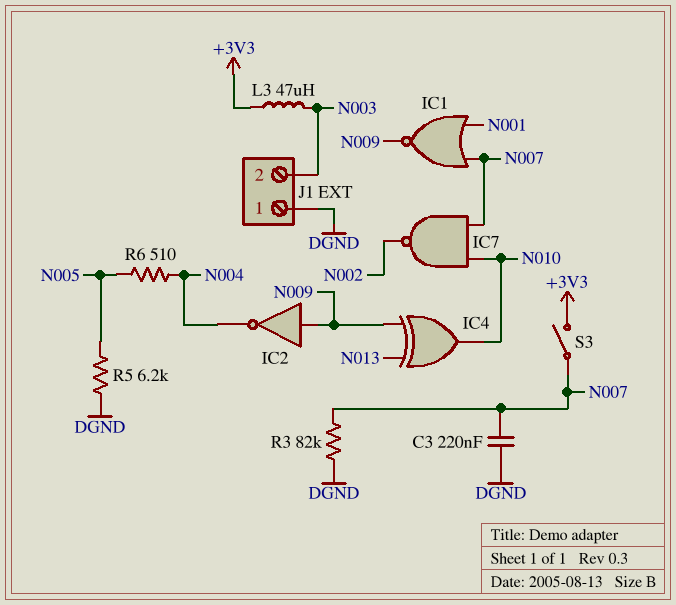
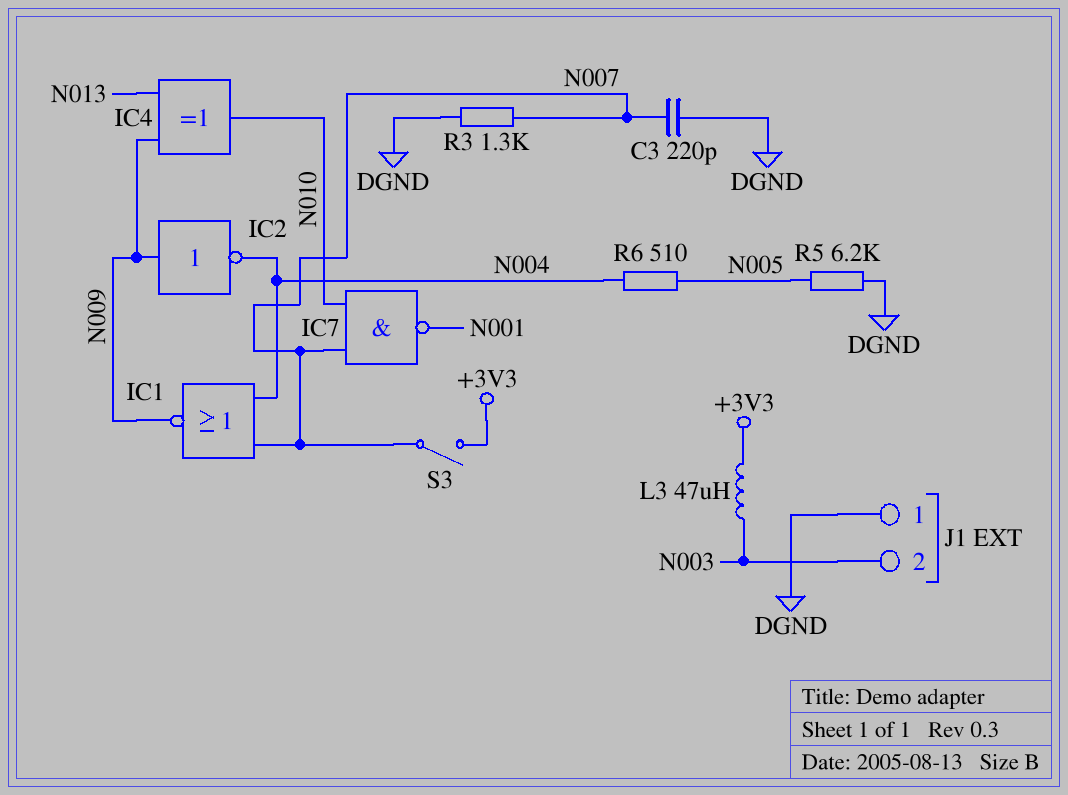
C3: 220nF (DGND, N007) -> 220pF (DGND, N007)
IC1: NOR (in N001, in N007, out N009) -> NOR (in N004, in N007, out N009)
IC7: NAND (in N007, in N010, out N002) -> NAND (in N007, in N010, out N001)
R3: 82k (DGND, N007) -> 1.3k (DGND, N007)

